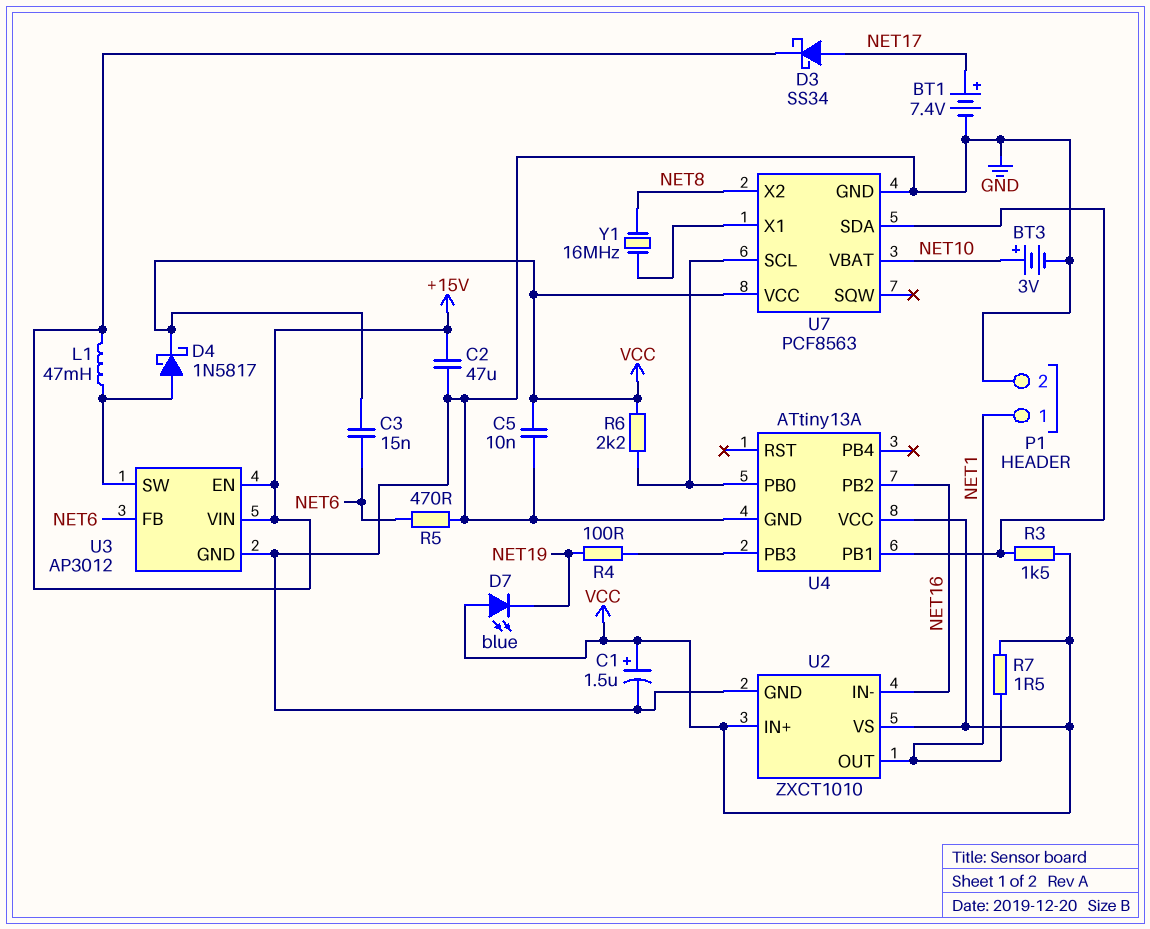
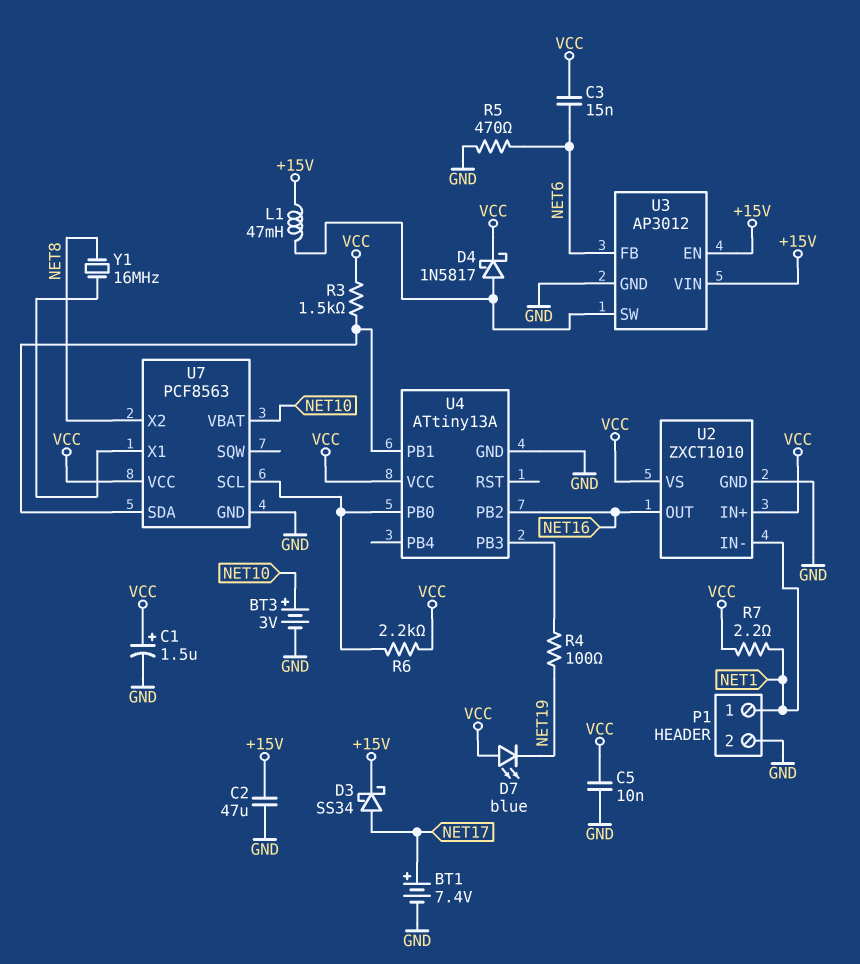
R7: 1.5 (NET1, VCC) -> 2.2 (NET1, VCC)
U2 pin IN-: NET16 -> NET1
U2 pin OUT: NET1 -> NET16

